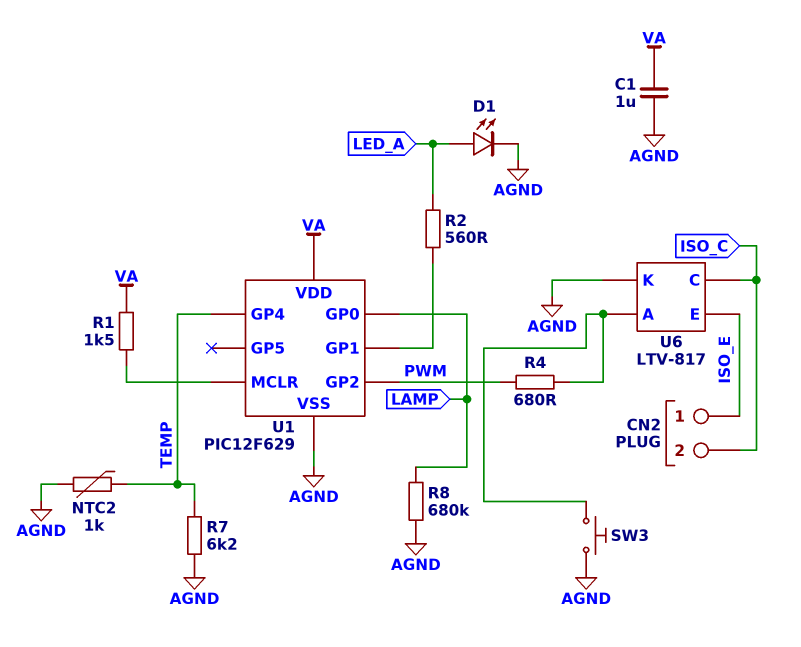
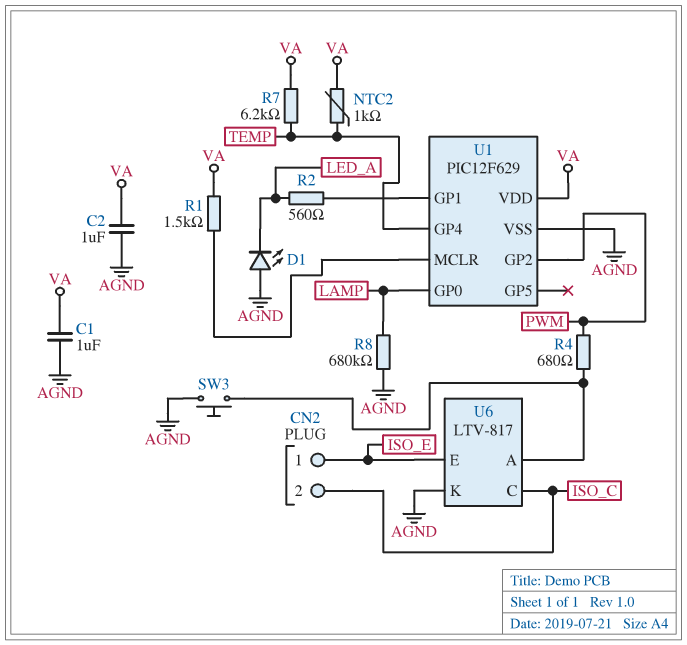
C2: none -> 1uF (AGND, VA)
D1: LED (A LED_A, K AGND) -> LED (A AGND, K LED_A)
NTC2: 1k (AGND, TEMP) -> 1k (TEMP, VA)
R7: 6.2k (AGND, TEMP) -> 6.2k (TEMP, VA)

